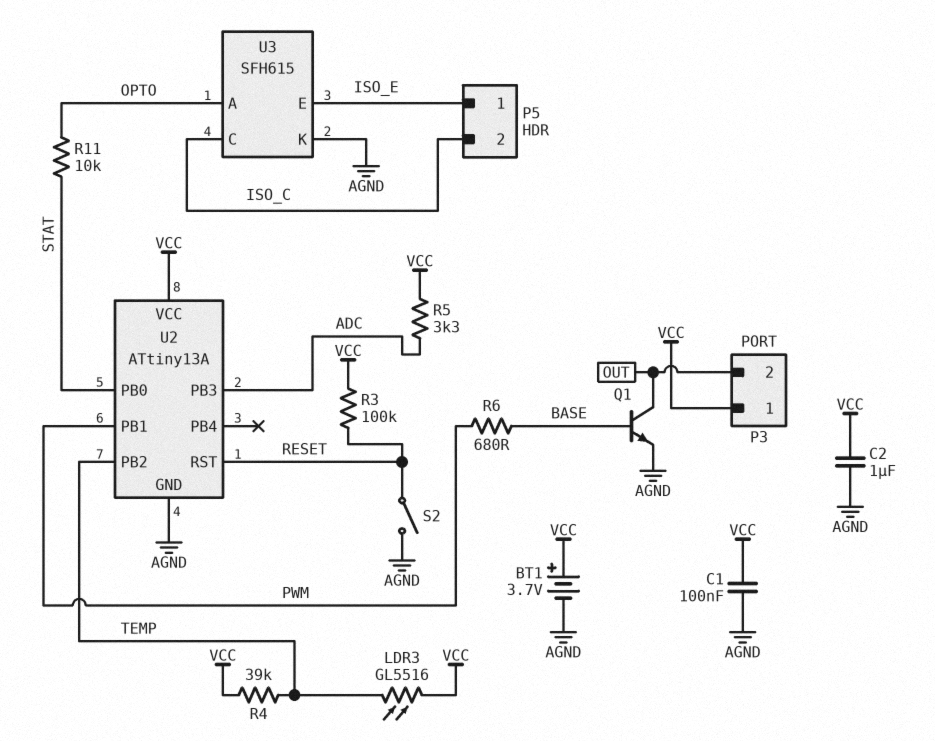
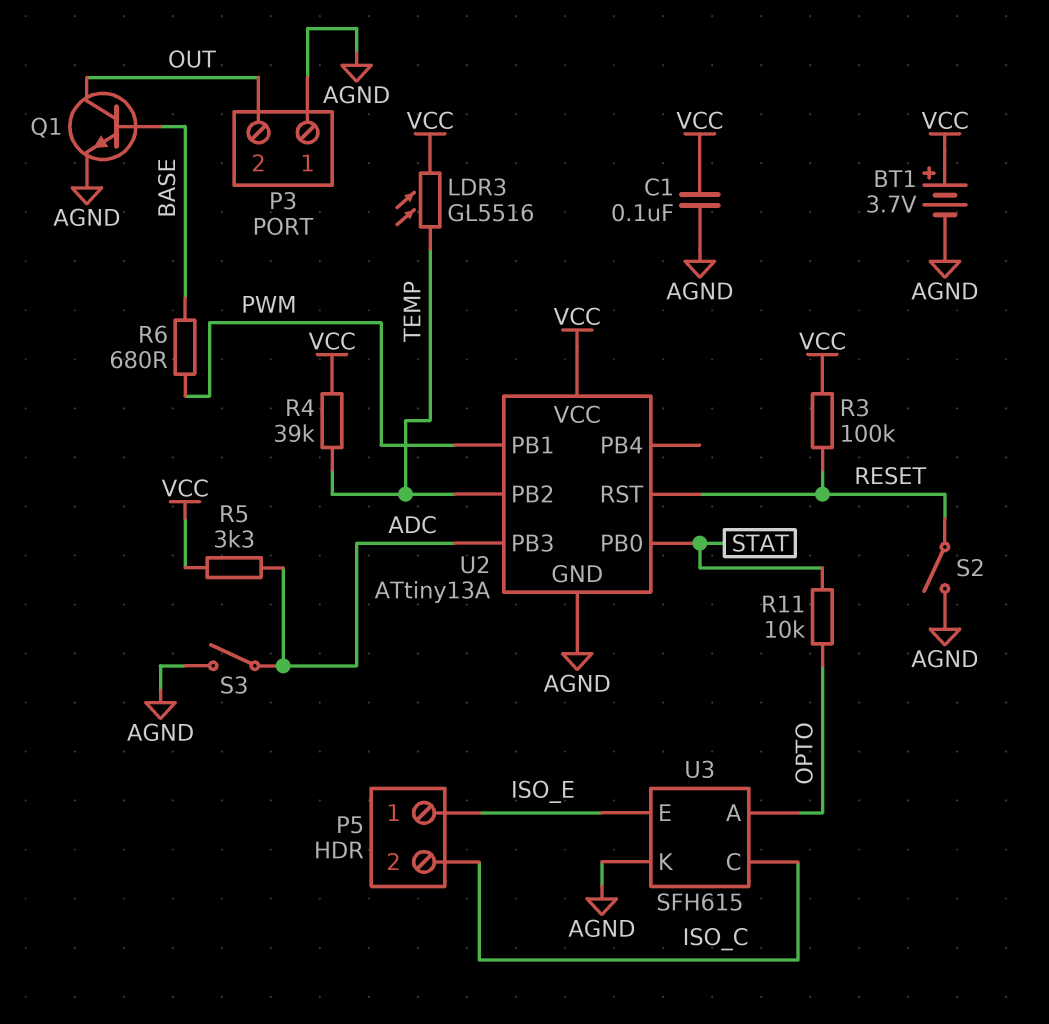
C2: 1uF (AGND, VCC) -> none
P3 pin 1: VCC -> AGND
S3: none -> switch (ADC, AGND)

